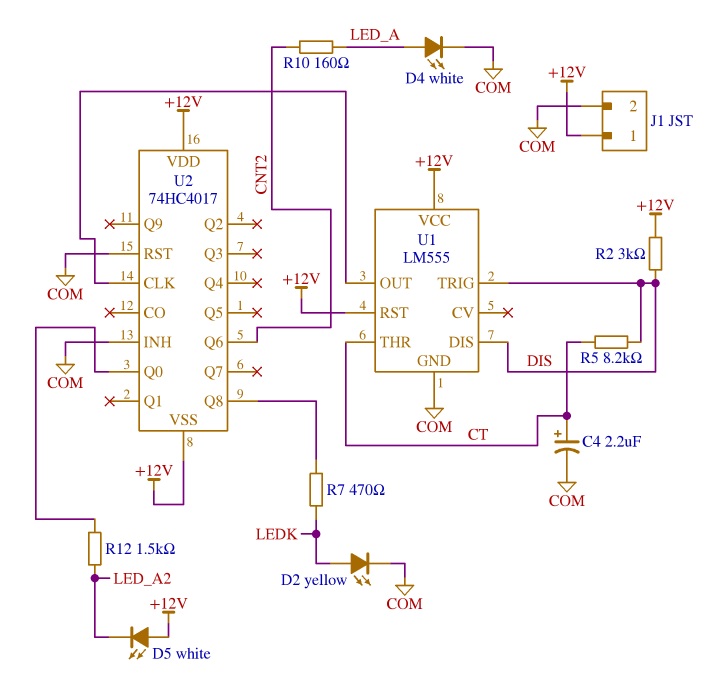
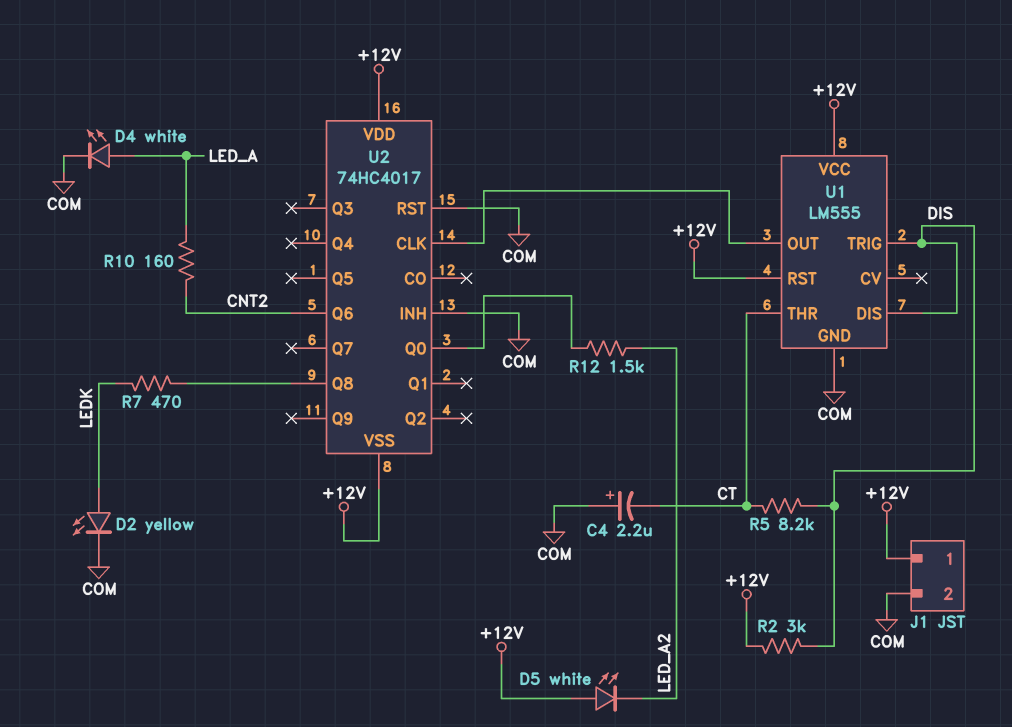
C4: 2.2uF (plus CT, minus COM) -> 2.2uF (plus COM, minus CT)

